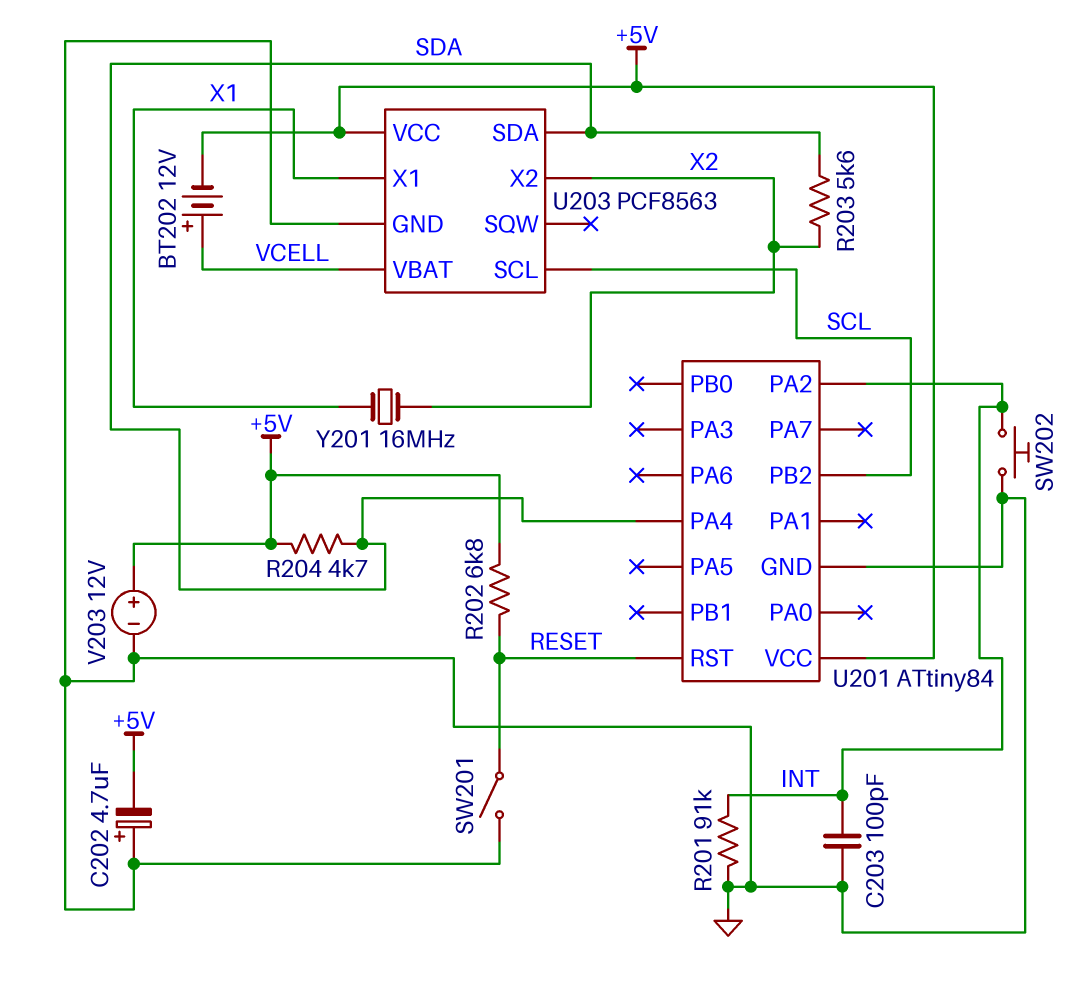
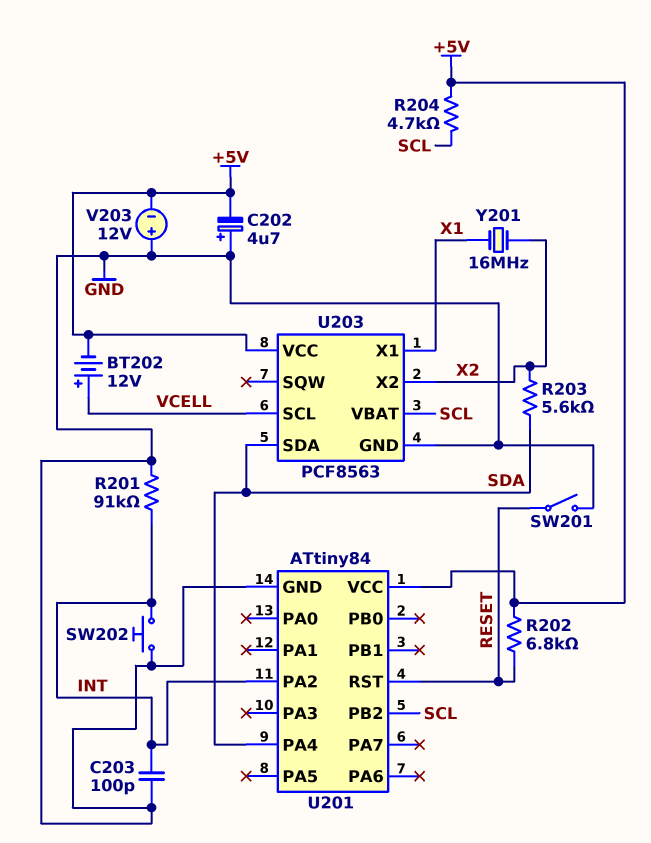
R204: 4.7k (+5V, SDA) -> 4.7k (+5V, SCL)
U203 pin SCL: SCL -> VCELL
U203 pin VBAT: VCELL -> SCL
V203: 12V (plus +5V, minus GND) -> 12V (plus GND, minus +5V)

